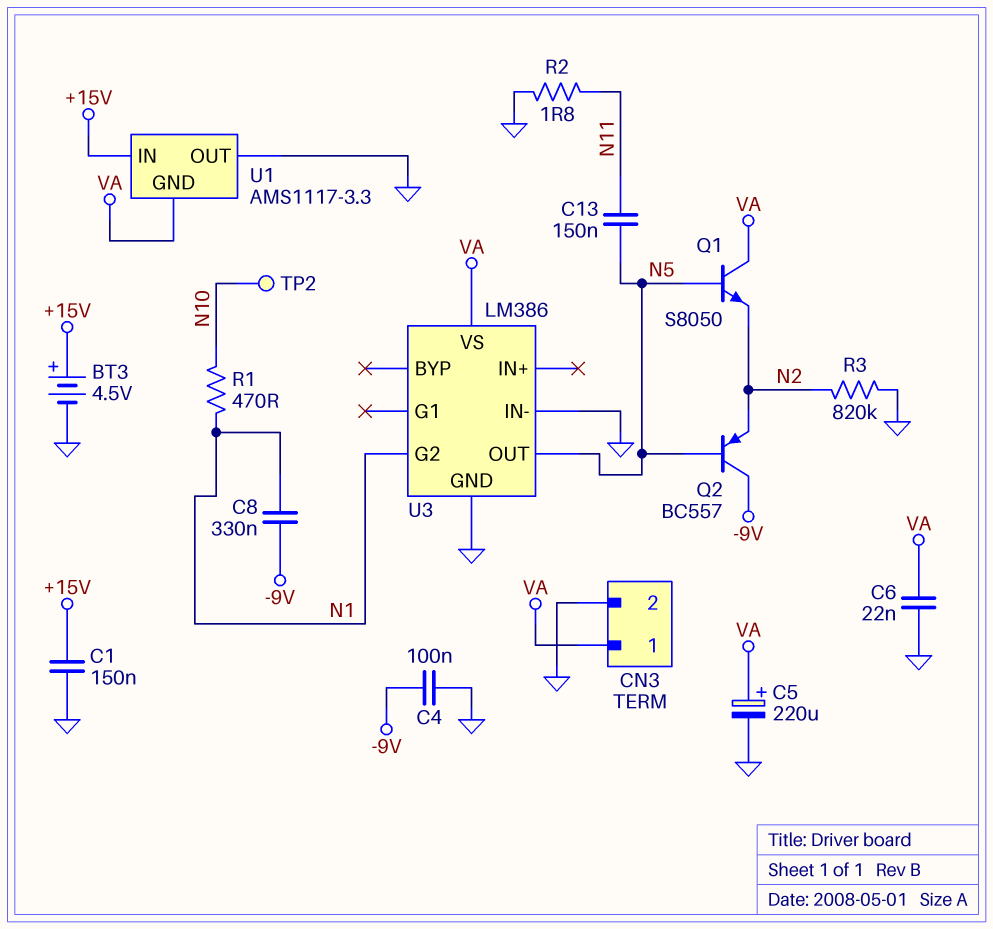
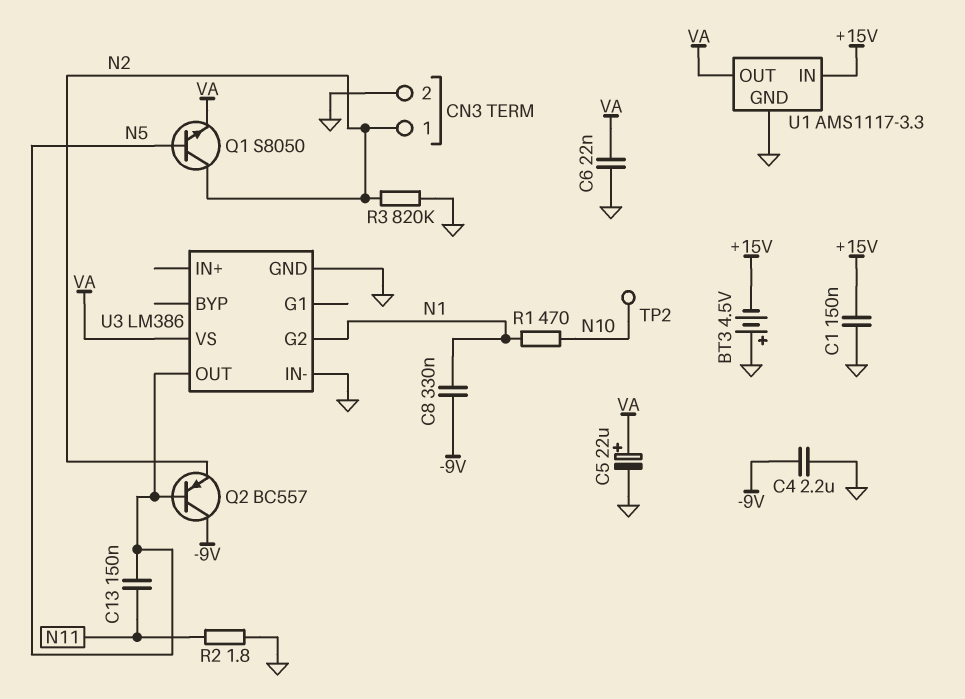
BT3: 4.5V (plus +15V, minus GND) -> 4.5V (plus GND, minus +15V)
C4: 100nF (-9V, GND) -> 2.2uF (-9V, GND)
C5: 220uF (plus VA, minus GND) -> 22uF (plus VA, minus GND)
CN3 pin 1: VA -> N2
Q1: NPN S8050 (B N5, C VA, E N2) -> NPN S8050 (B N5, C N2, E VA)
U1 pin GND: VA -> GND
U1 pin OUT: GND -> VA

